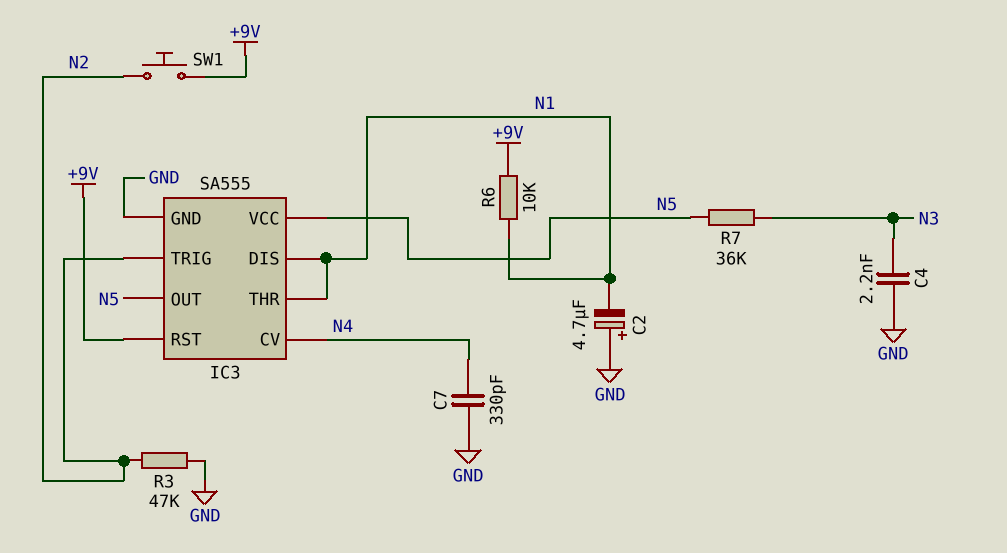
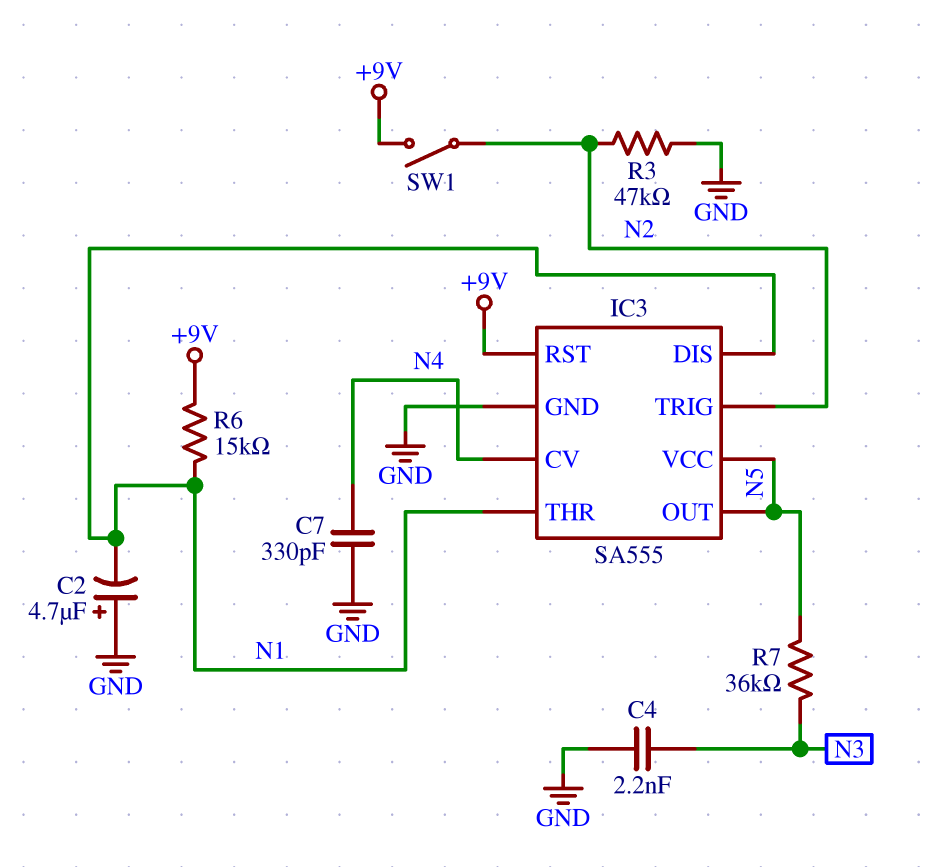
R6: 10k (+9V, N1) -> 15k (+9V, N1)
SW1: button (+9V, N2) -> switch (+9V, N2)

